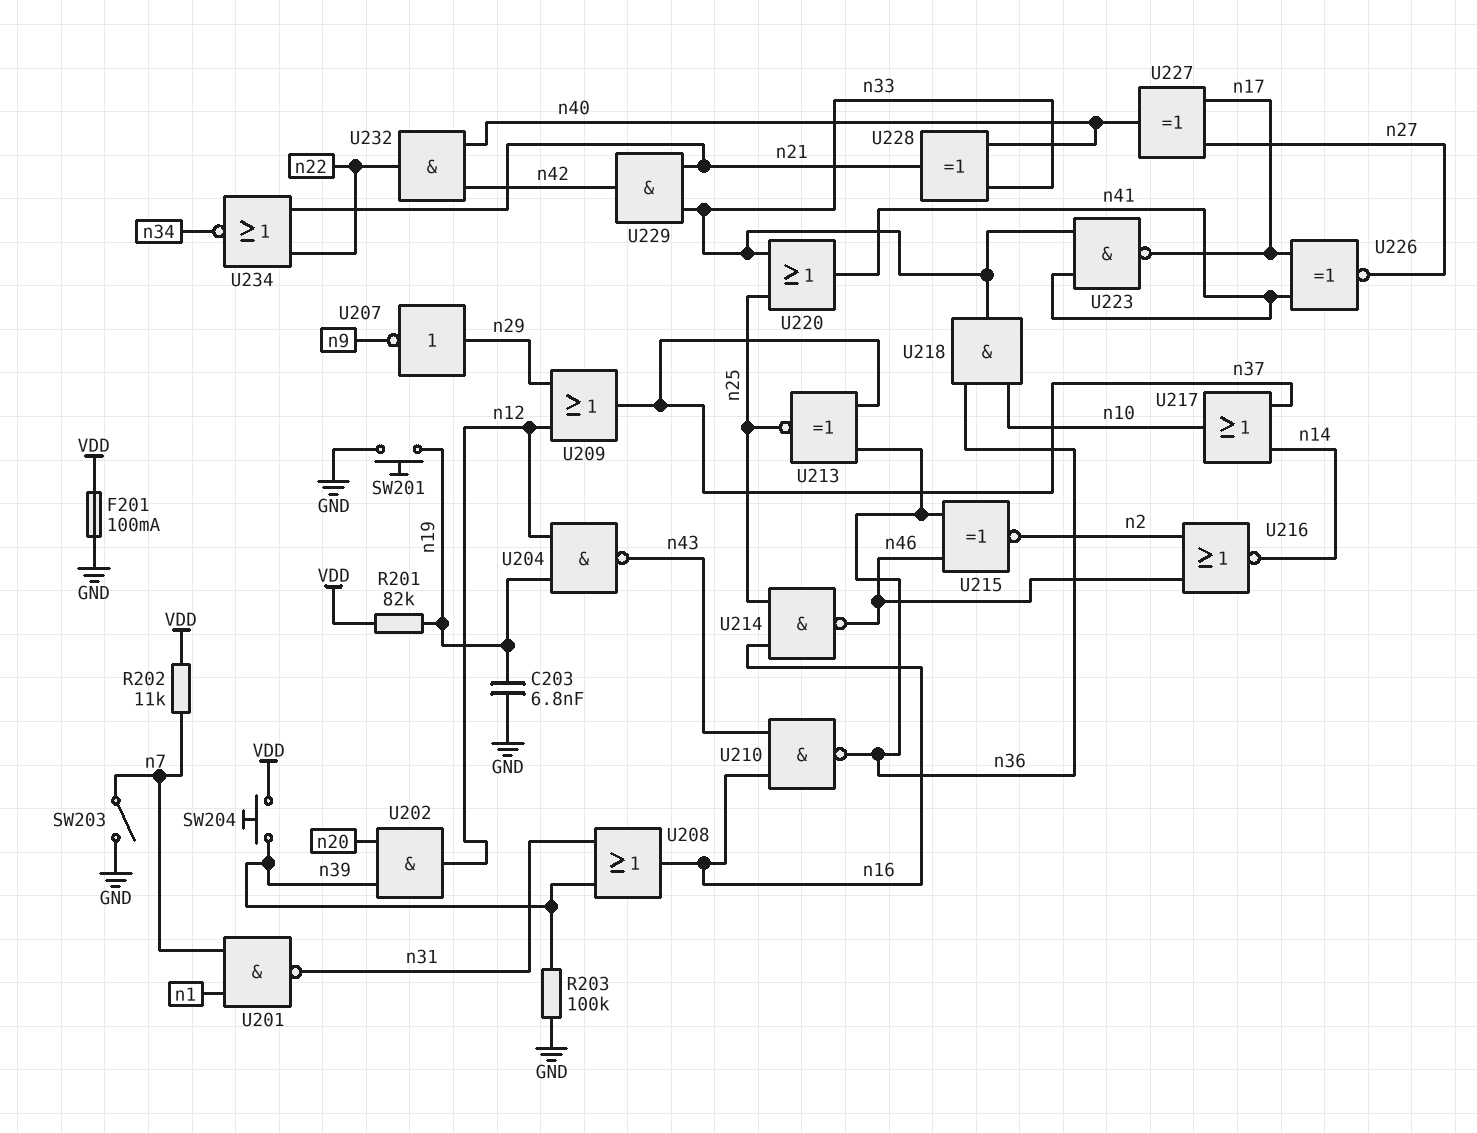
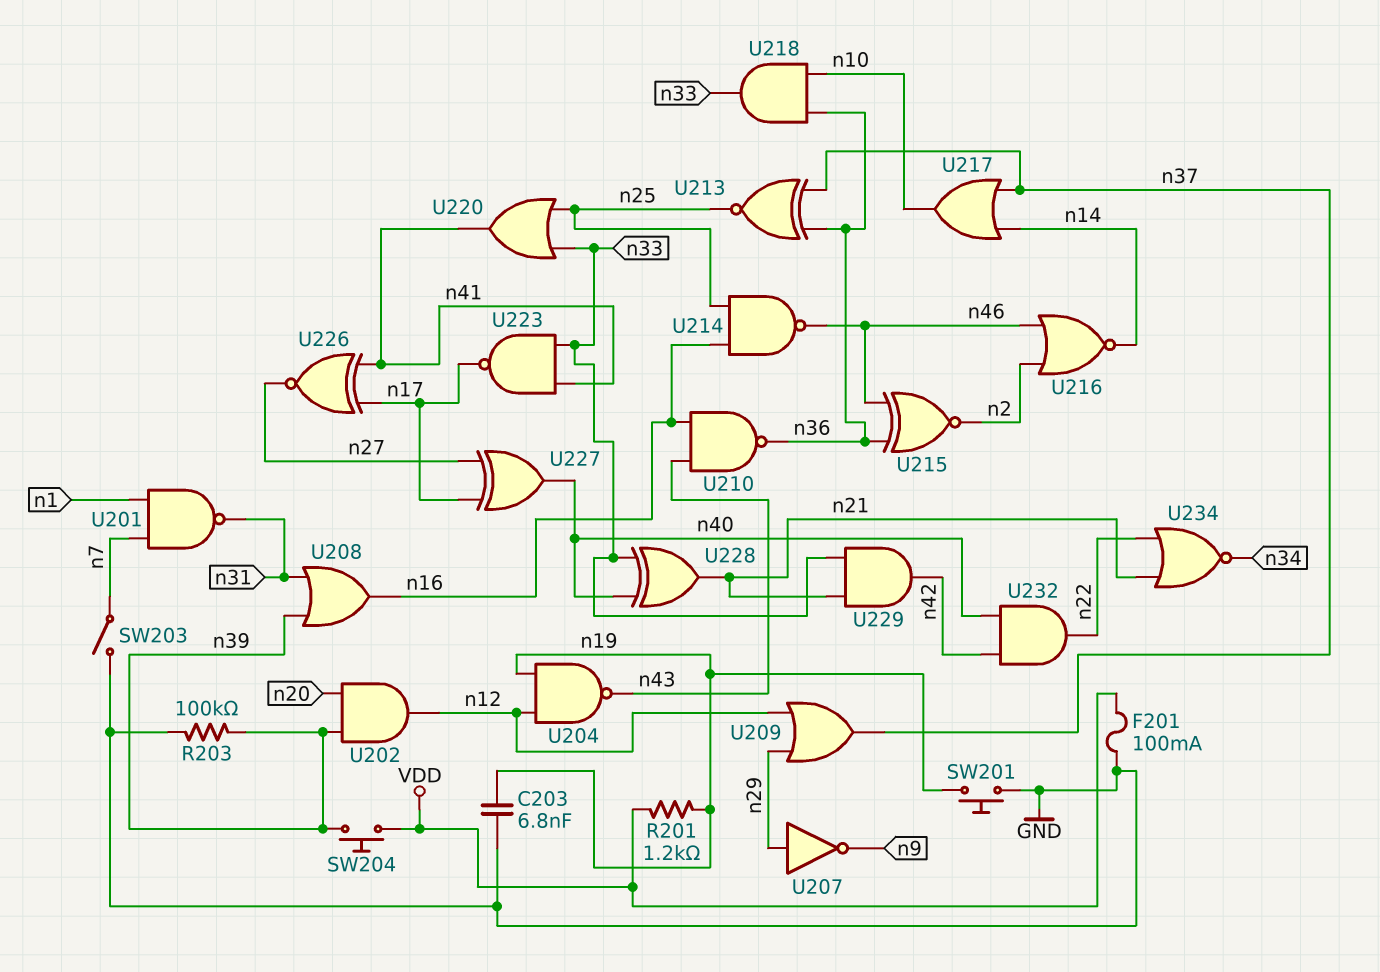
R201: 82k (VDD, n19) -> 1.2k (VDD, n19)
R202: 11k (VDD, n7) -> none

